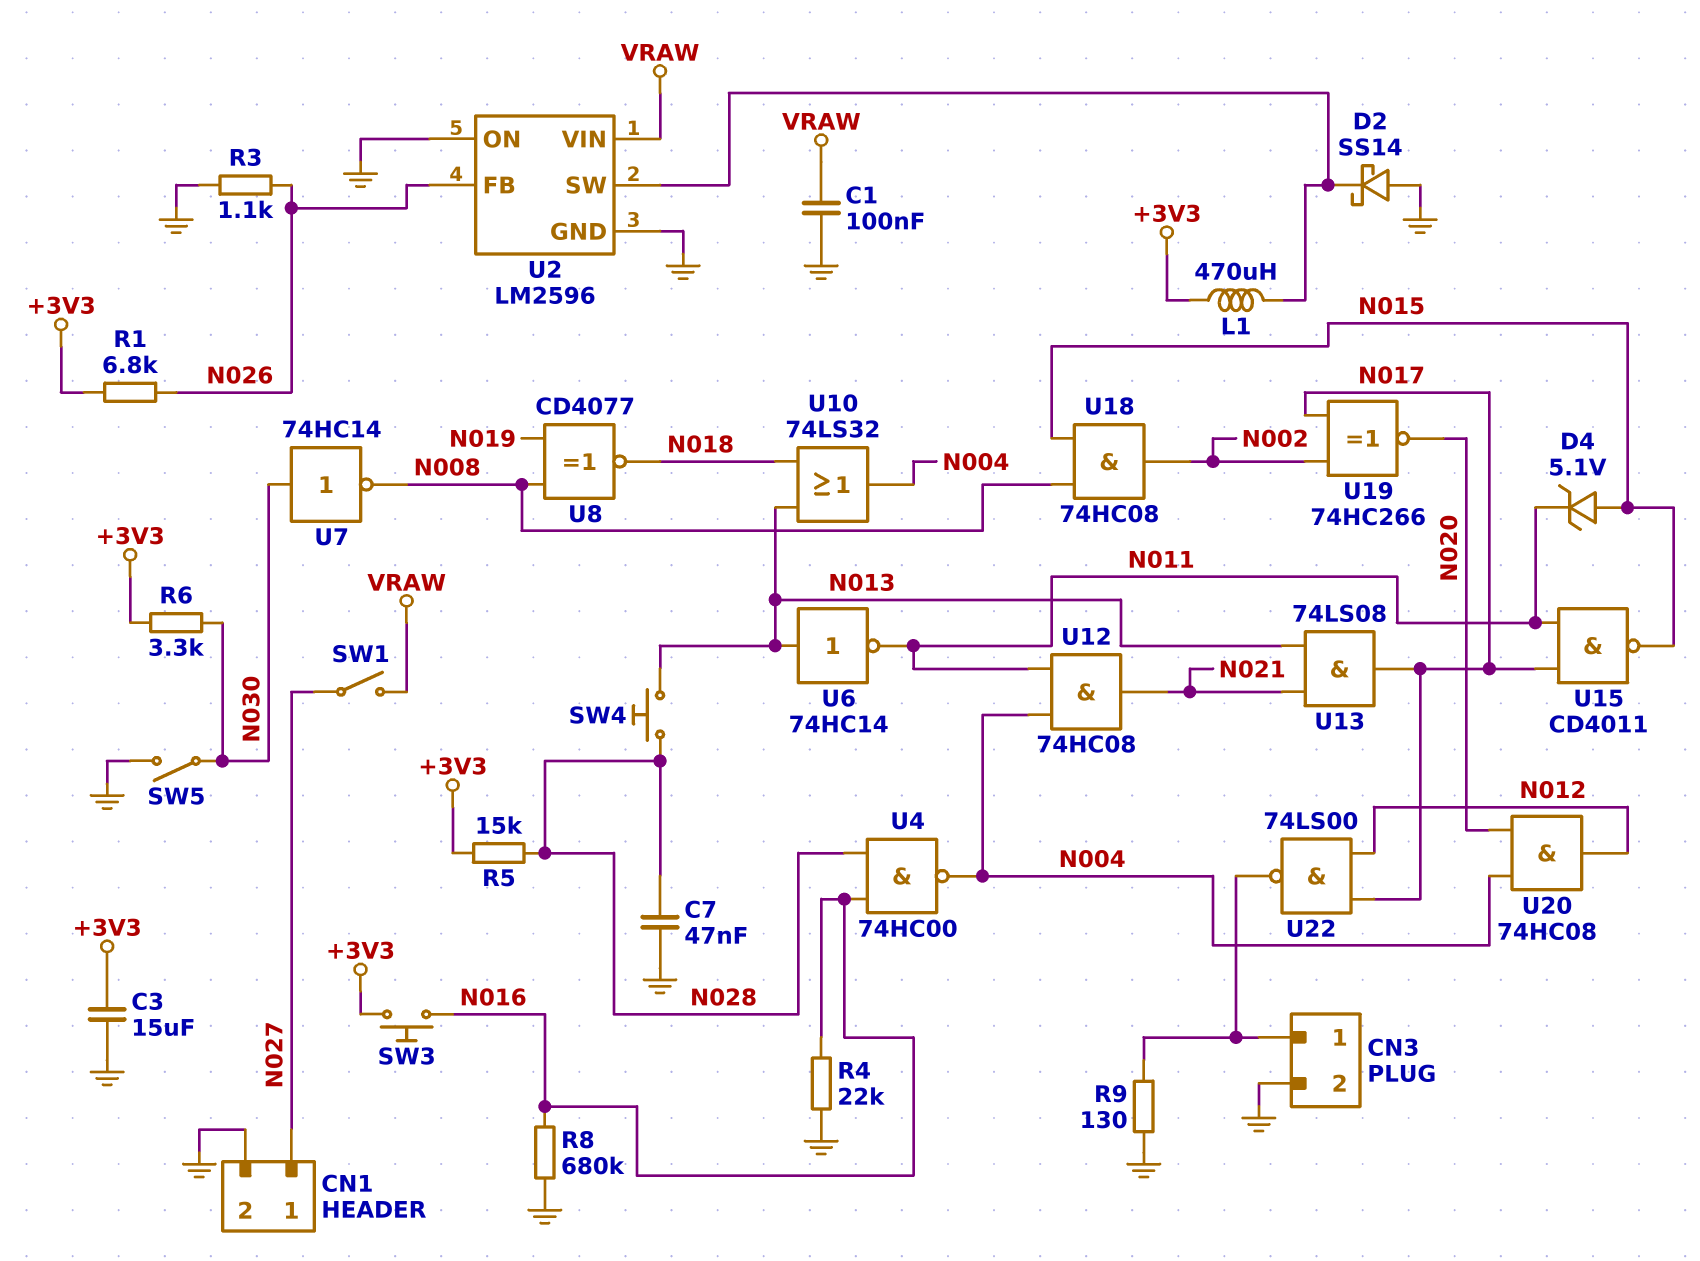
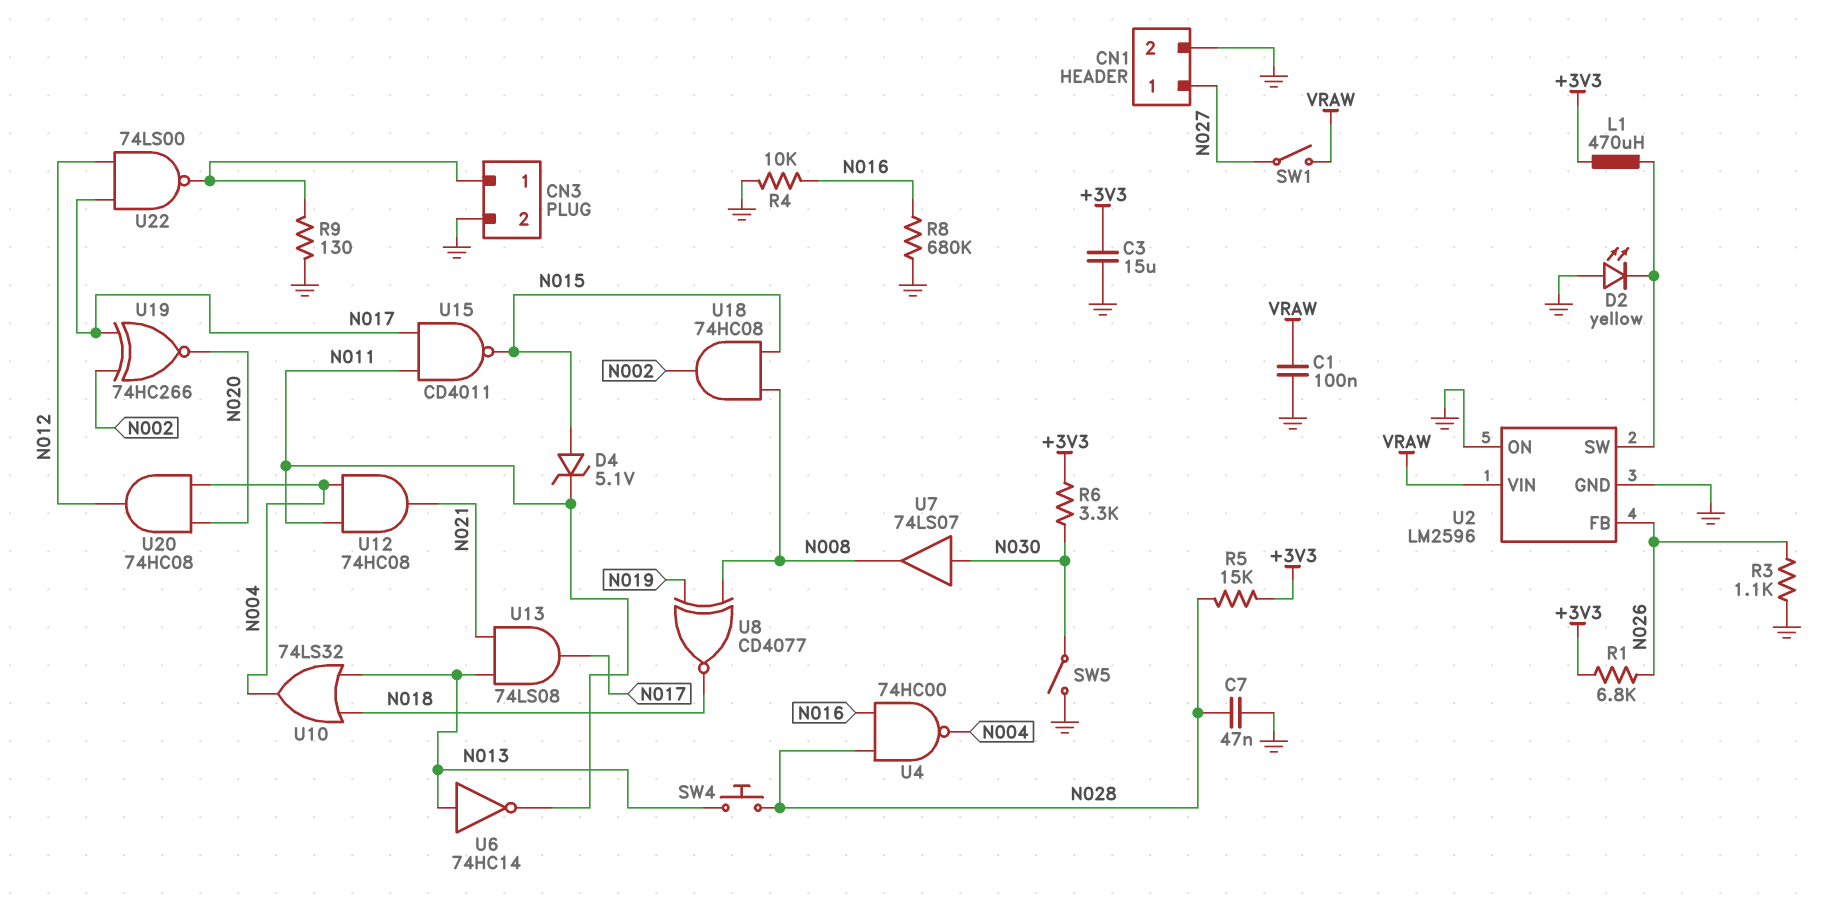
D2: schottky SS14 (A GND, K U2/SW) -> LED yellow (A GND, K U2/SW)
R4: 22k (GND, N016) -> 10k (GND, N016)
SW3: button (+3V3, N016) -> none
U7: NOT 74HC14 (in N030, out N008) -> buffer 74LS07 (in N030, out N008)

